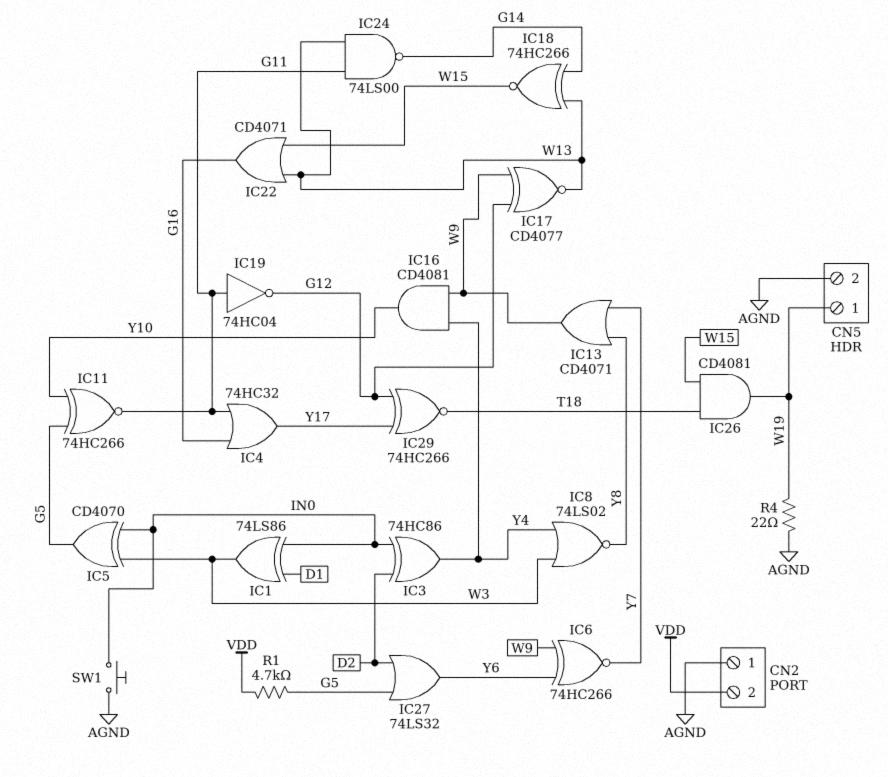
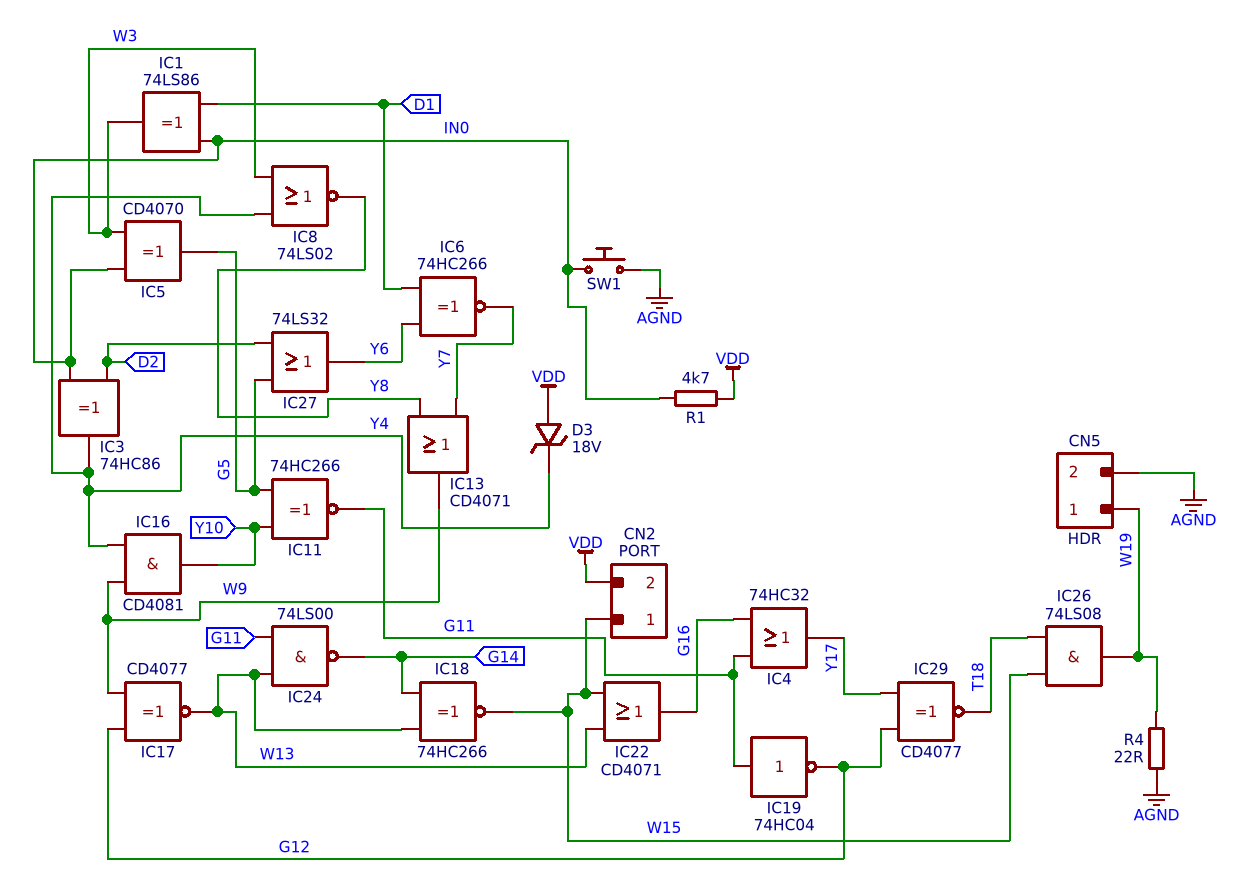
CN2 pin 1: AGND -> W15
D3: none -> zener 18V (A VDD, K Y4)
IC6: XNOR 74HC266 (in W9, in Y6, out Y7) -> XNOR 74HC266 (in D1, in Y6, out Y7)
IC26: AND CD4081 (in T18, in W15, out W19) -> AND 74LS08 (in T18, in W15, out W19)
IC29: XNOR 74HC266 (in G12, in Y17, out T18) -> XNOR CD4077 (in G12, in Y17, out T18)
R1: 4.7k (G5, VDD) -> 4.7k (IN0, VDD)

